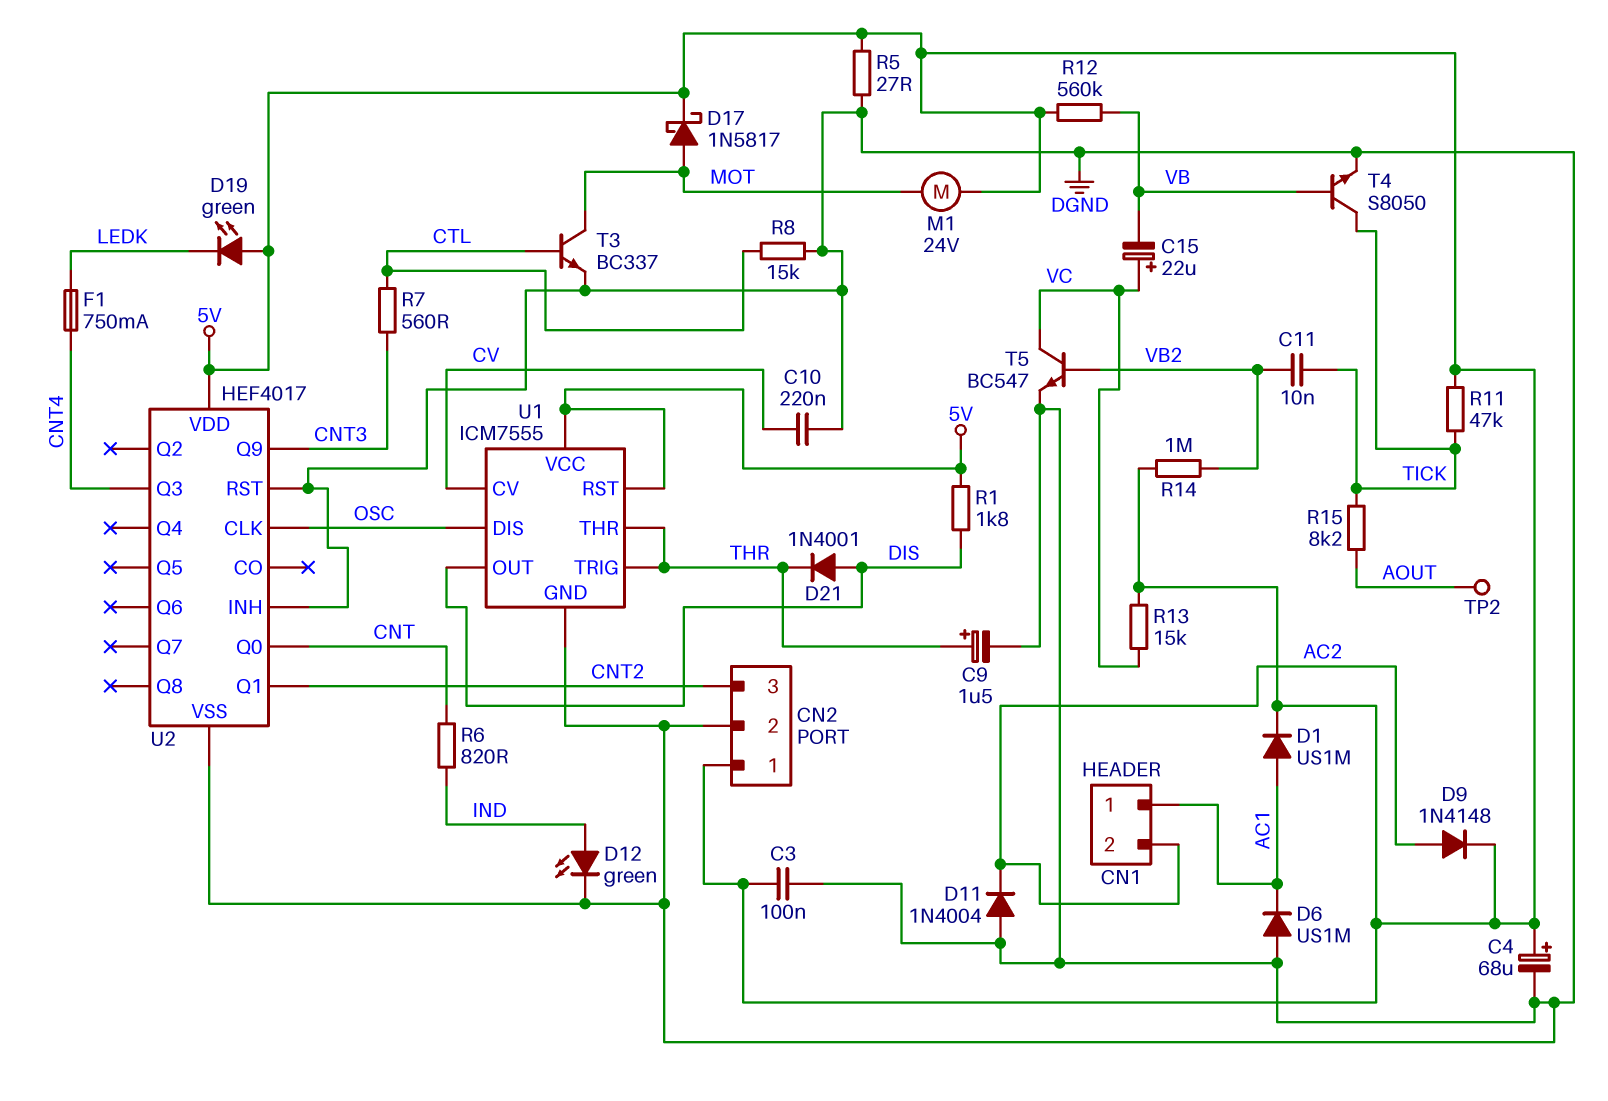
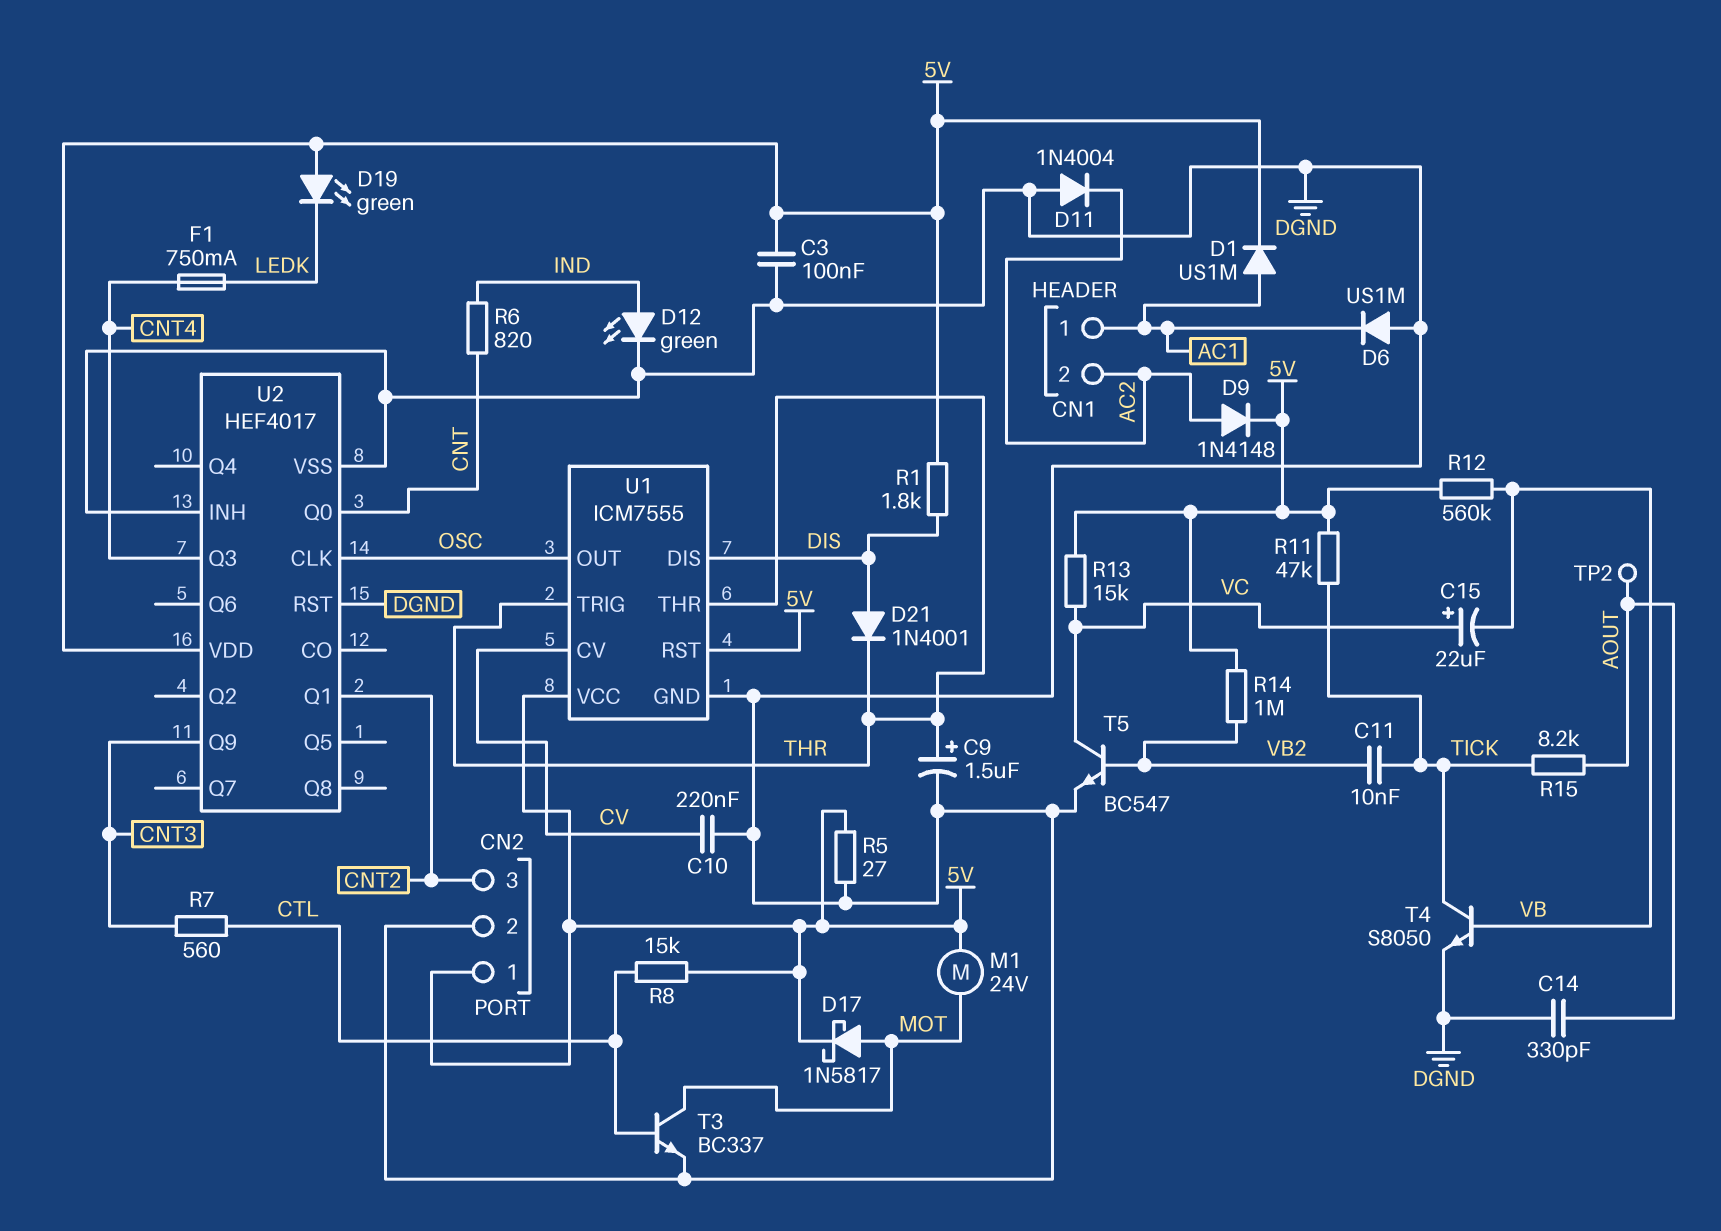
C4: 68uF (plus 5V, minus DGND) -> none
C14: none -> 330pF (AOUT, DGND)
R8: 15k (CTL, DGND) -> 15k (5V, CTL)
U1 pin DIS: OSC -> DIS
U1 pin OUT: DIS -> OSC

